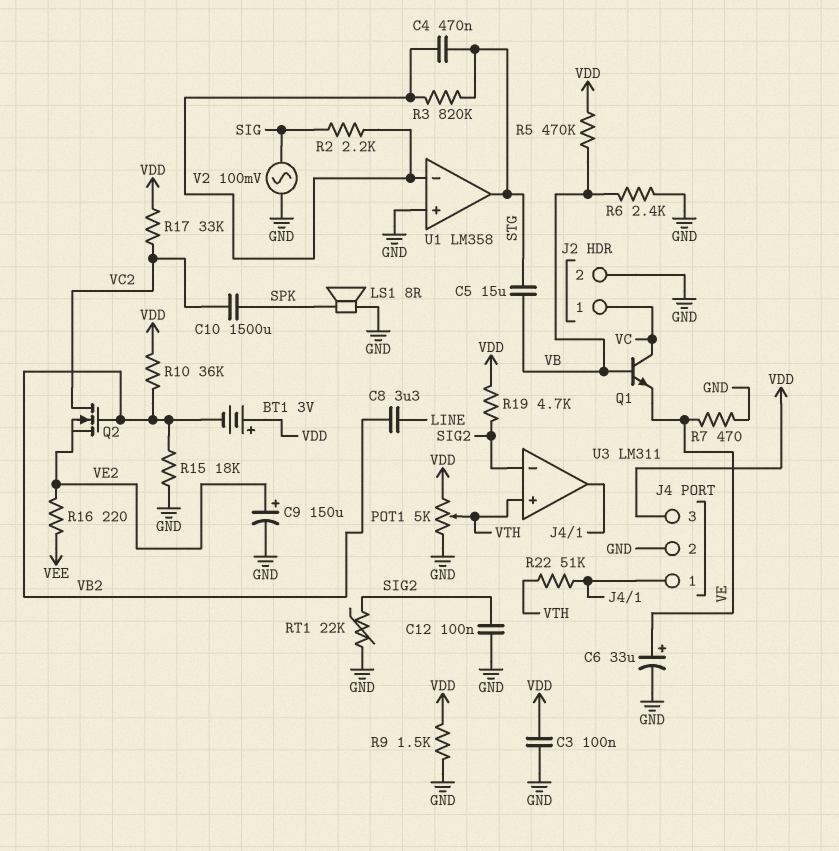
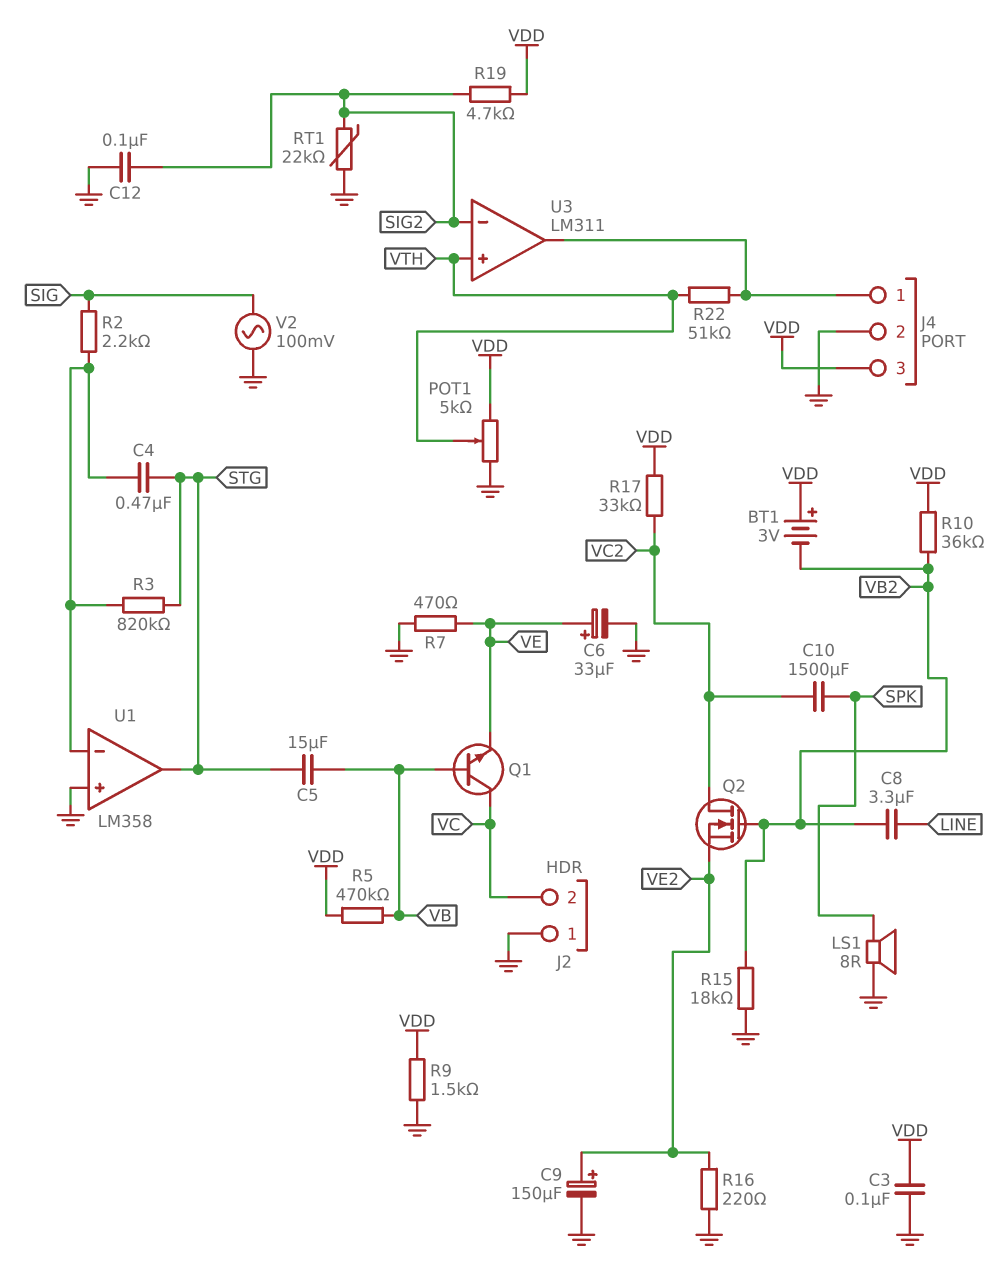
J2 pin 1: VC -> GND
J2 pin 2: GND -> VC
R6: 2.4k (GND, VB) -> none
R16: 220 (VE2, VEE) -> 220 (GND, VE2)

